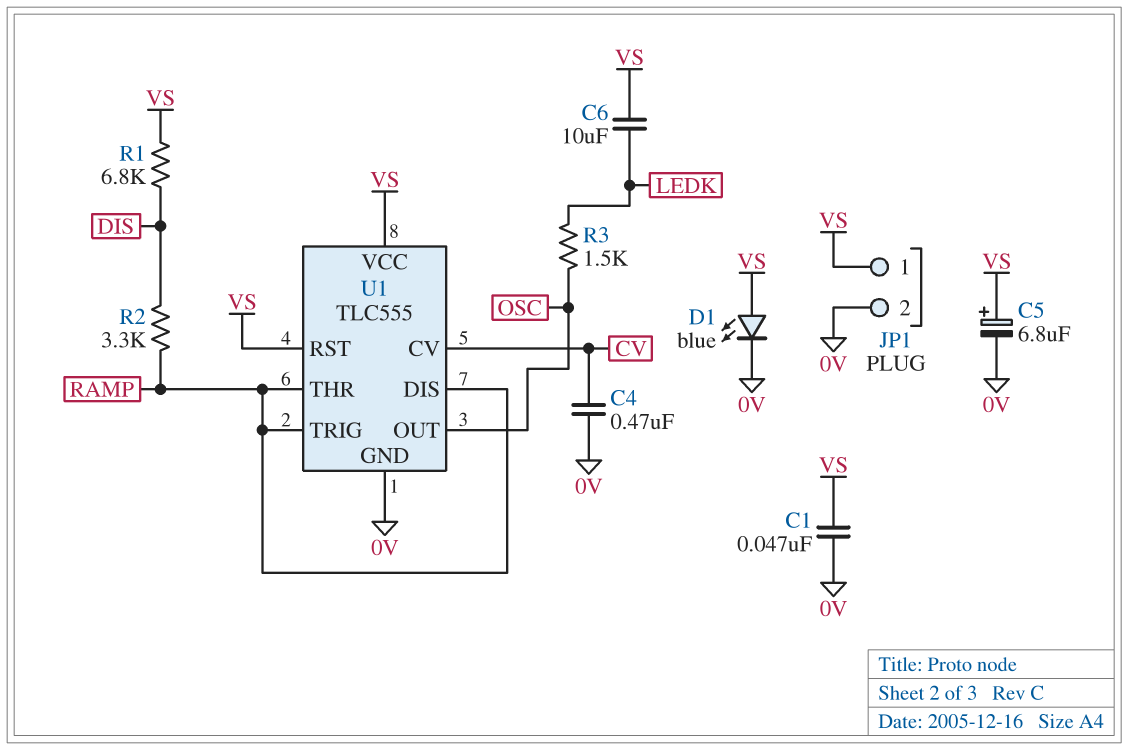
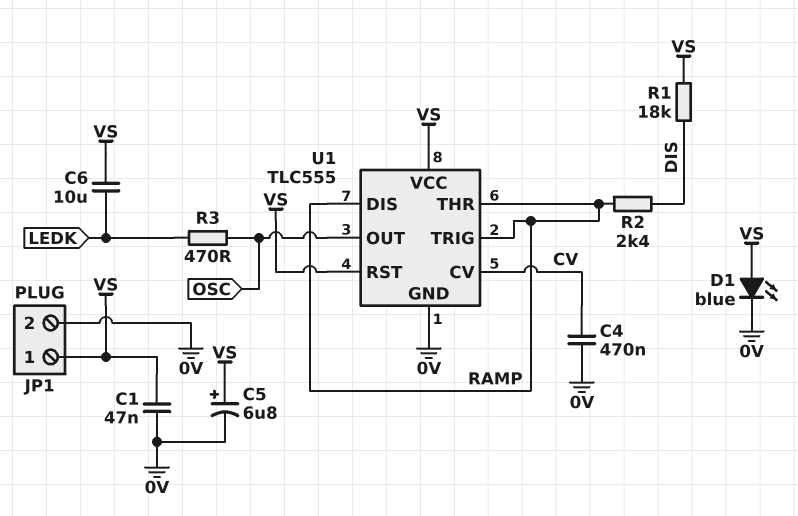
R1: 6.8k (DIS, VS) -> 18k (DIS, VS)
R2: 3.3k (DIS, RAMP) -> 2.4k (DIS, RAMP)
R3: 1.5k (LEDK, OSC) -> 470 (LEDK, OSC)

